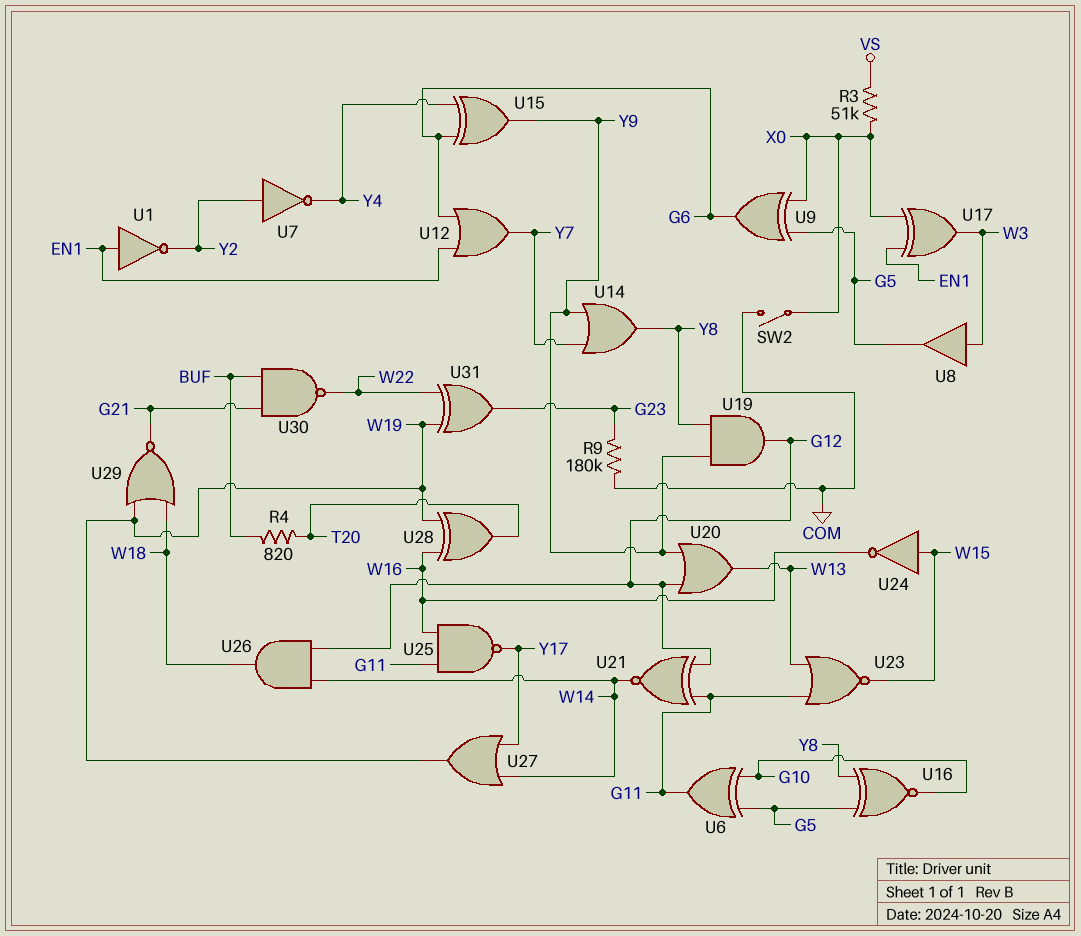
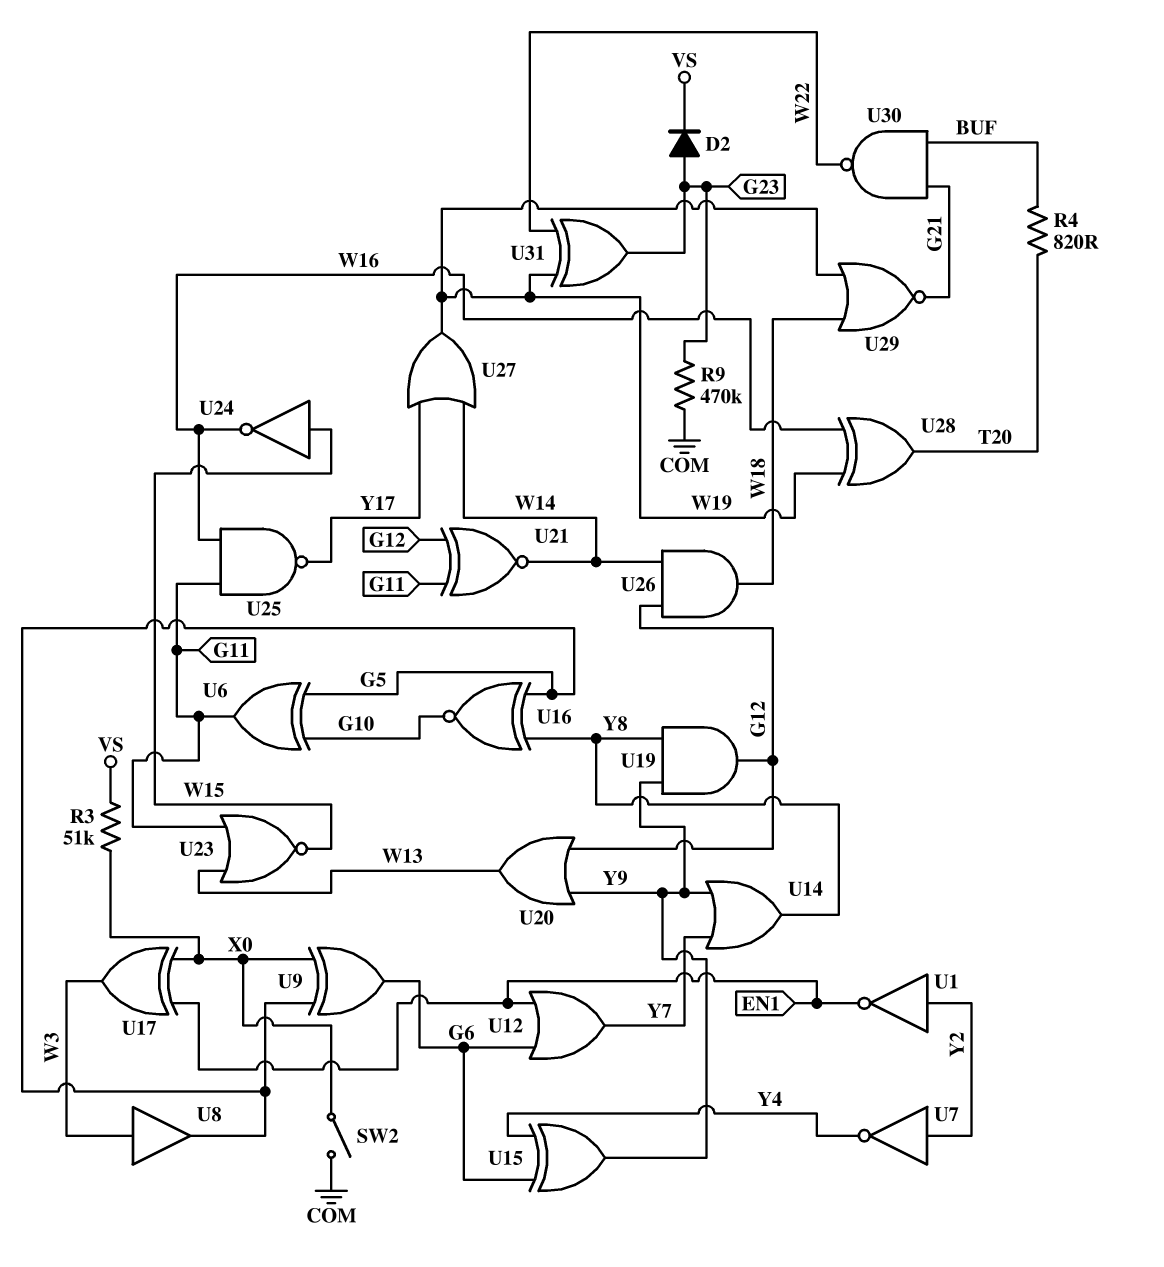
D2: none -> diode (A G23, K VS)
R9: 180k (COM, G23) -> 470k (COM, G23)
U1: NOT (in EN1, out Y2) -> NOT (in Y2, out EN1)

